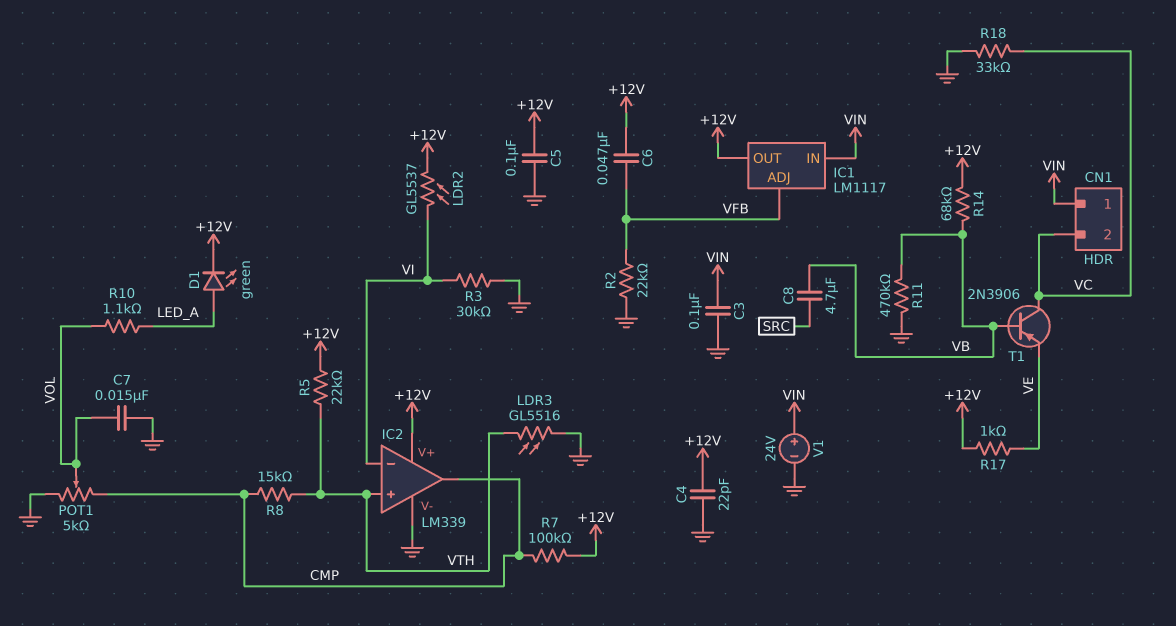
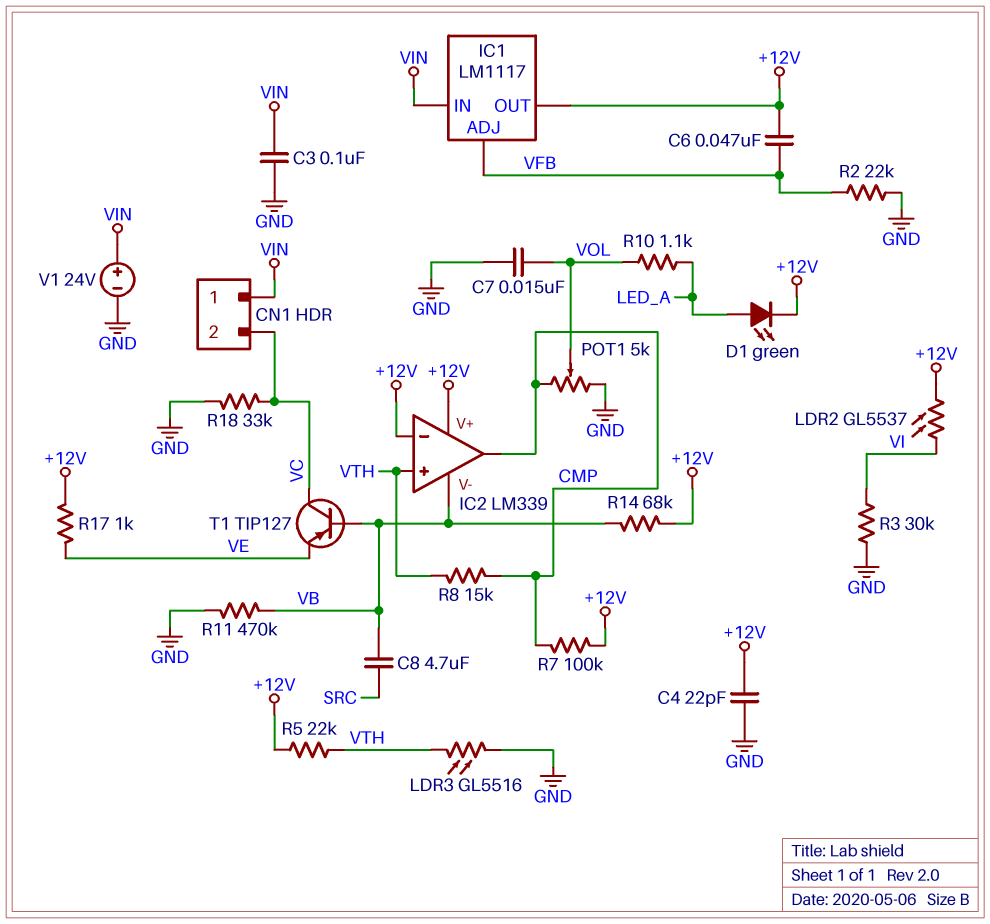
C5: 100nF (+12V, GND) -> none
IC2 pin V-: GND -> VB
IC2 pin in-: VI -> +12V
T1: PNP 2N3906 (B VB, C VC, E VE) -> PNP TIP127 (B VB, C VC, E VE)

